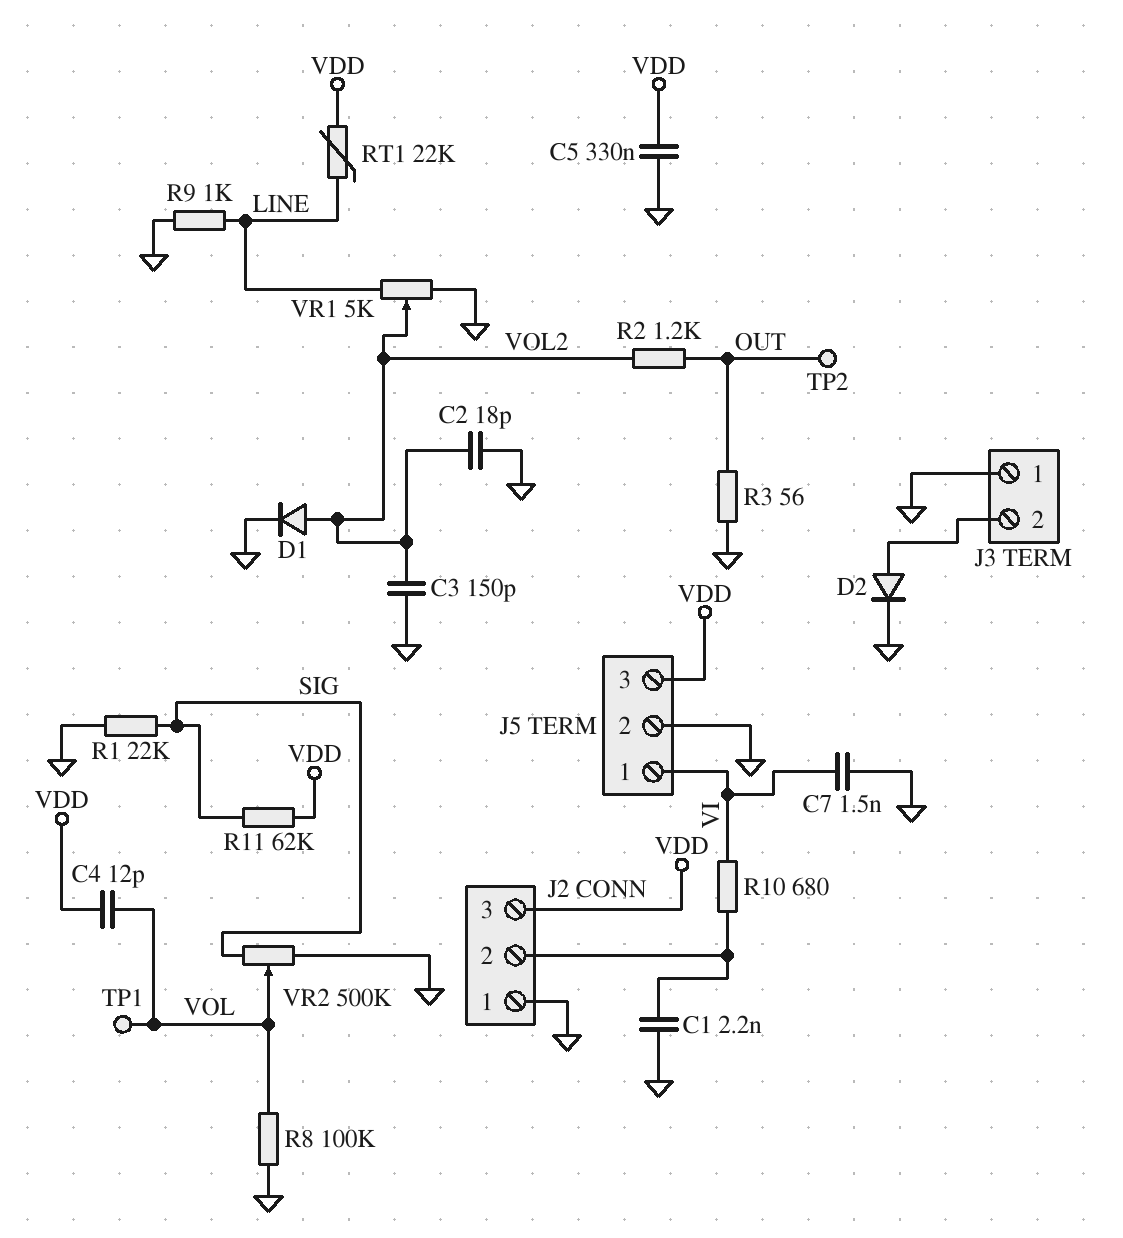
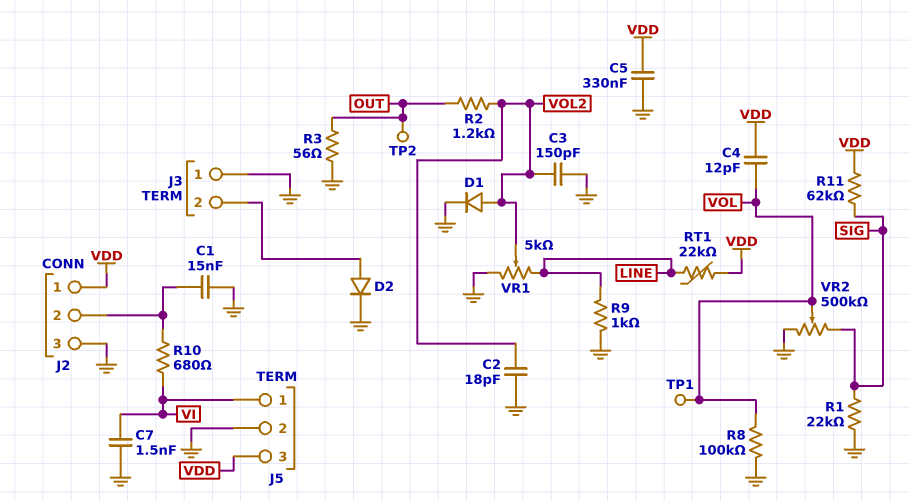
C1: 2.2nF (GND, J2/2) -> 15nF (GND, J2/2)
J2 pin 1: GND -> VDD
J2 pin 3: VDD -> GND

